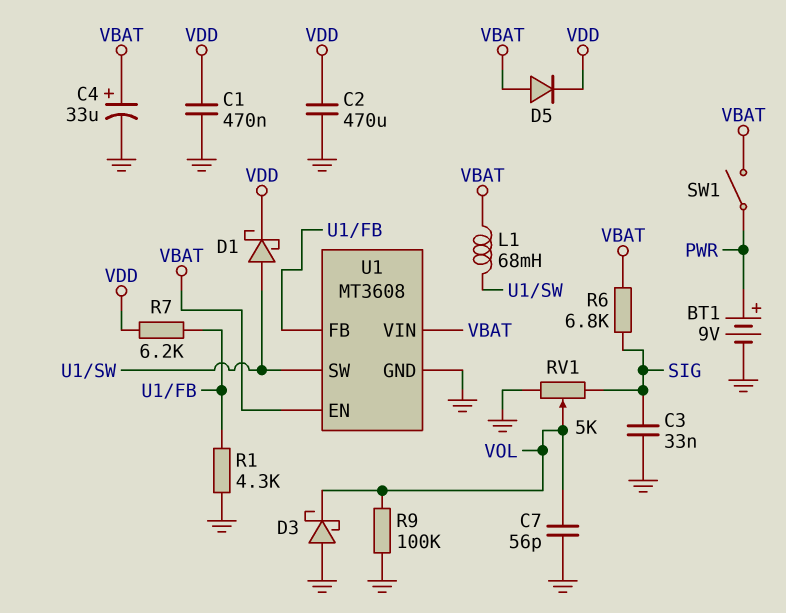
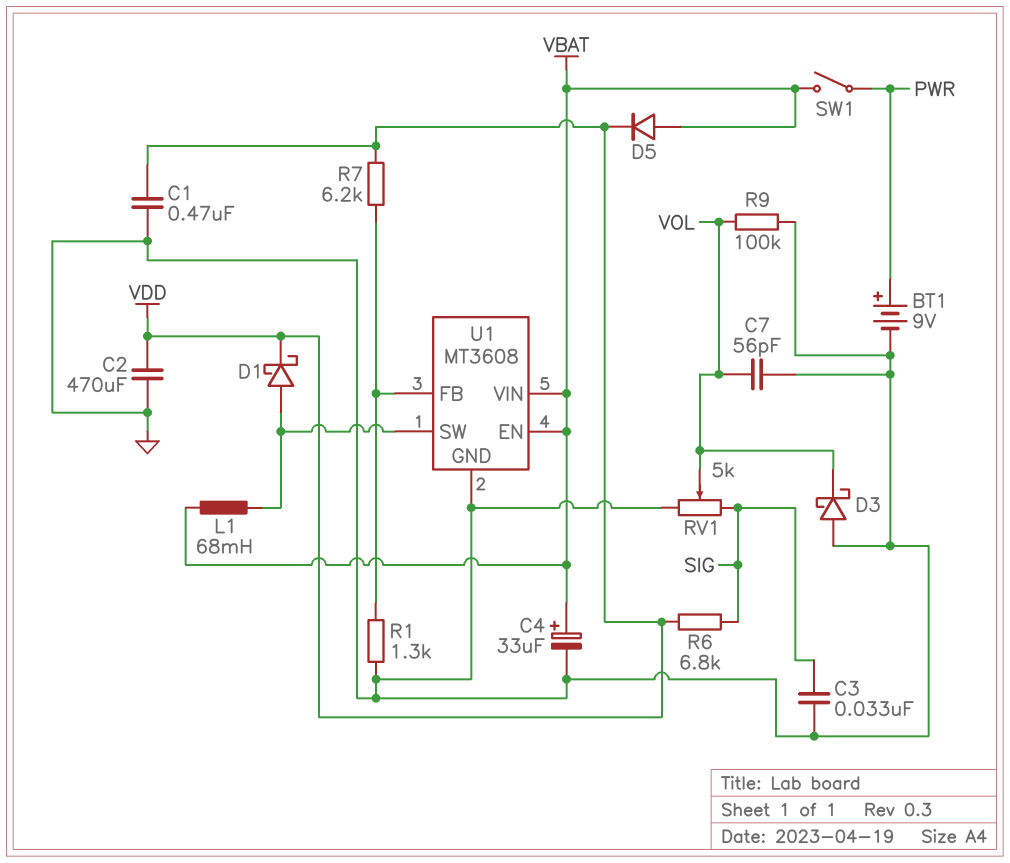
R1: 4.3k (GND, U1/FB) -> 1.3k (GND, U1/FB)
R6: 6.8k (SIG, VBAT) -> 6.8k (SIG, VDD)

